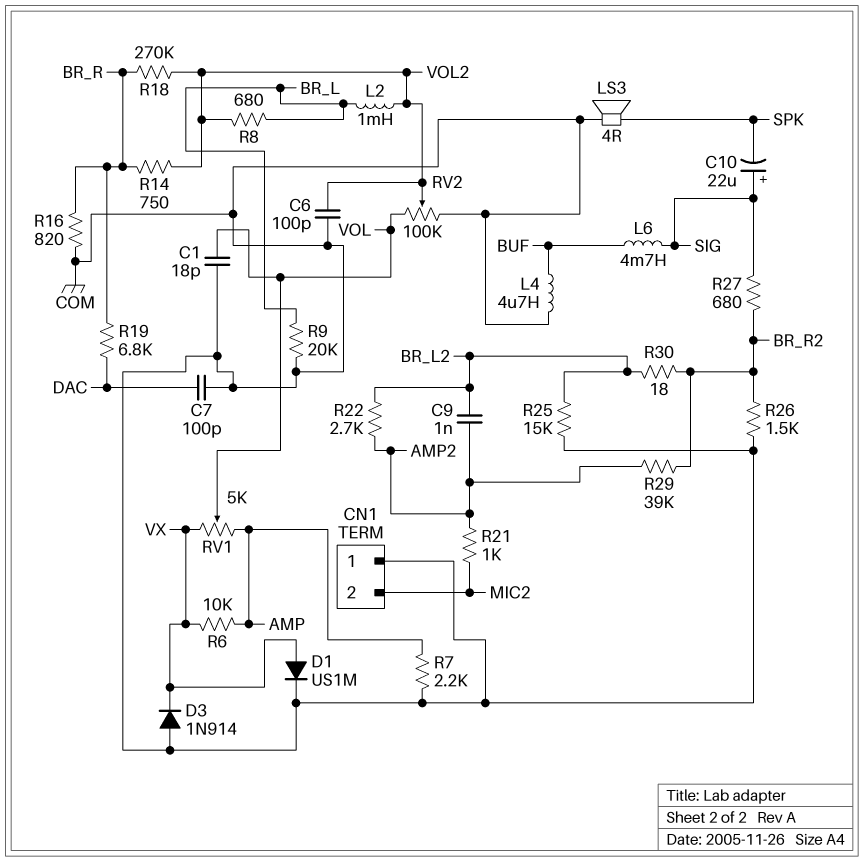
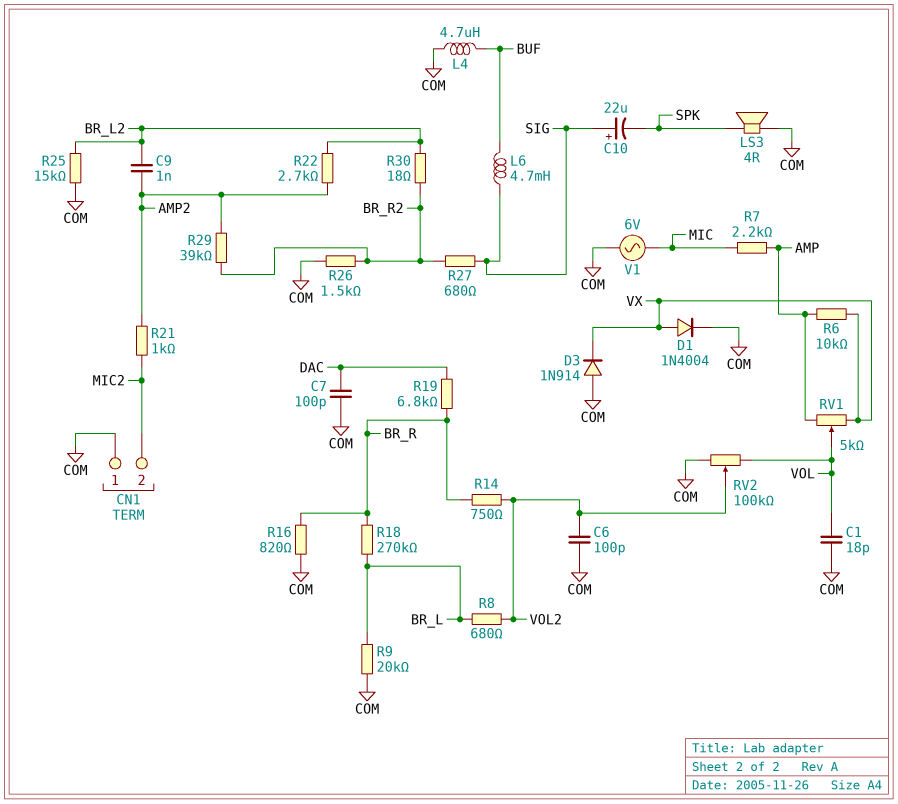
D1: diode US1M (A VX, K COM) -> diode 1N4004 (A VX, K COM)
L2: 1mH (BR_L, VOL2) -> none
R7: 2.2k (AMP, COM) -> 2.2k (AMP, MIC)
R18: 270k (BR_R, VOL2) -> 270k (BR_L, BR_R)
V1: none -> AC 6V (COM, MIC)

